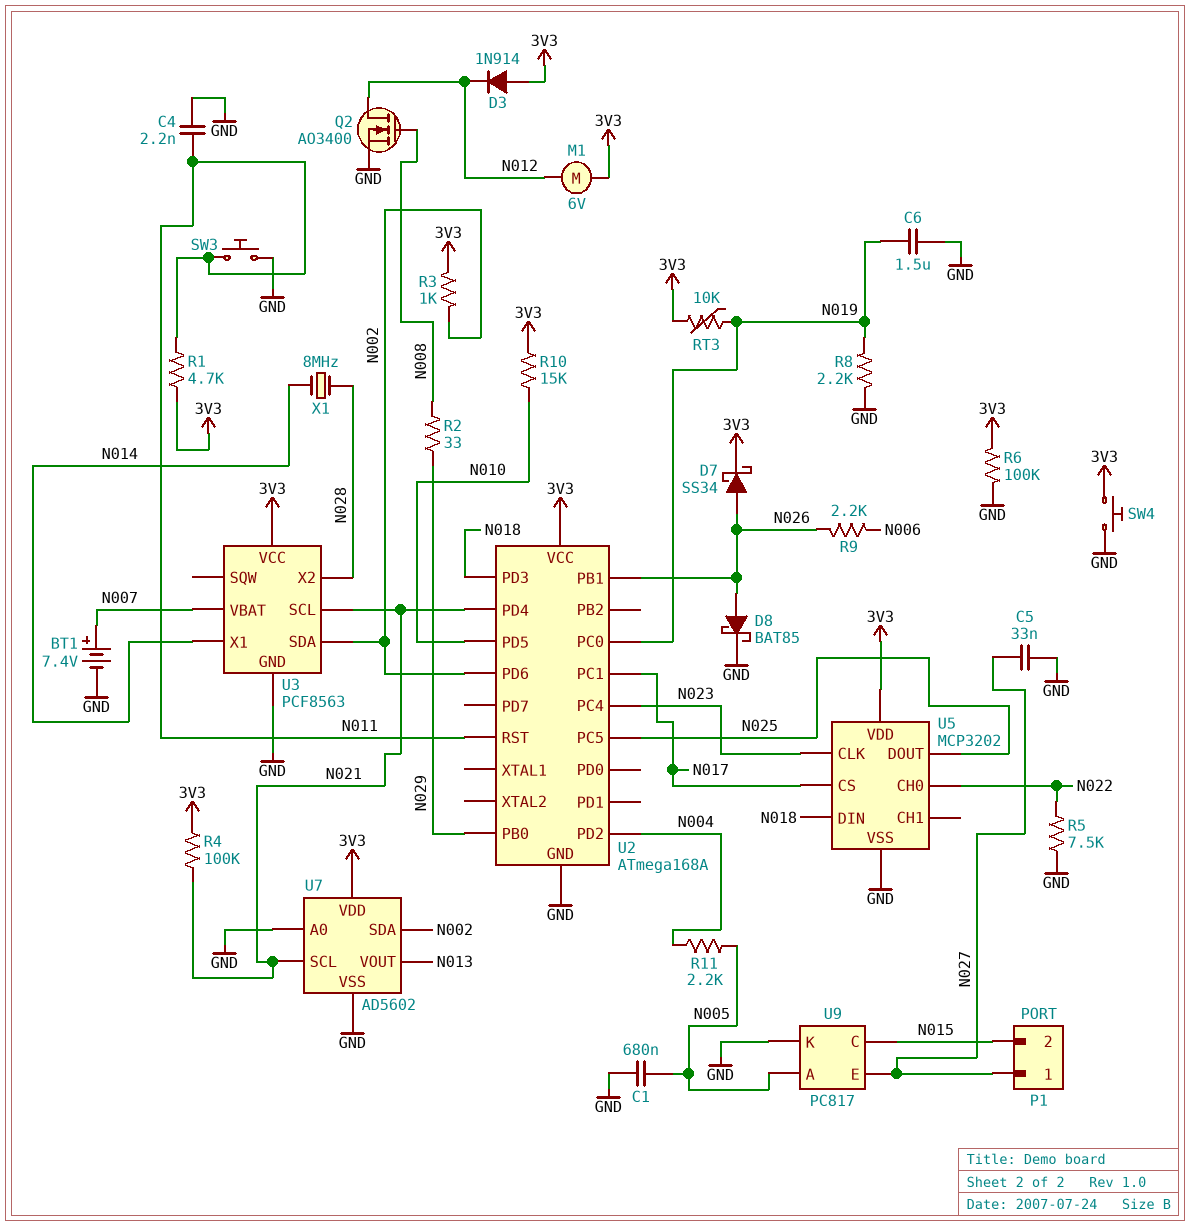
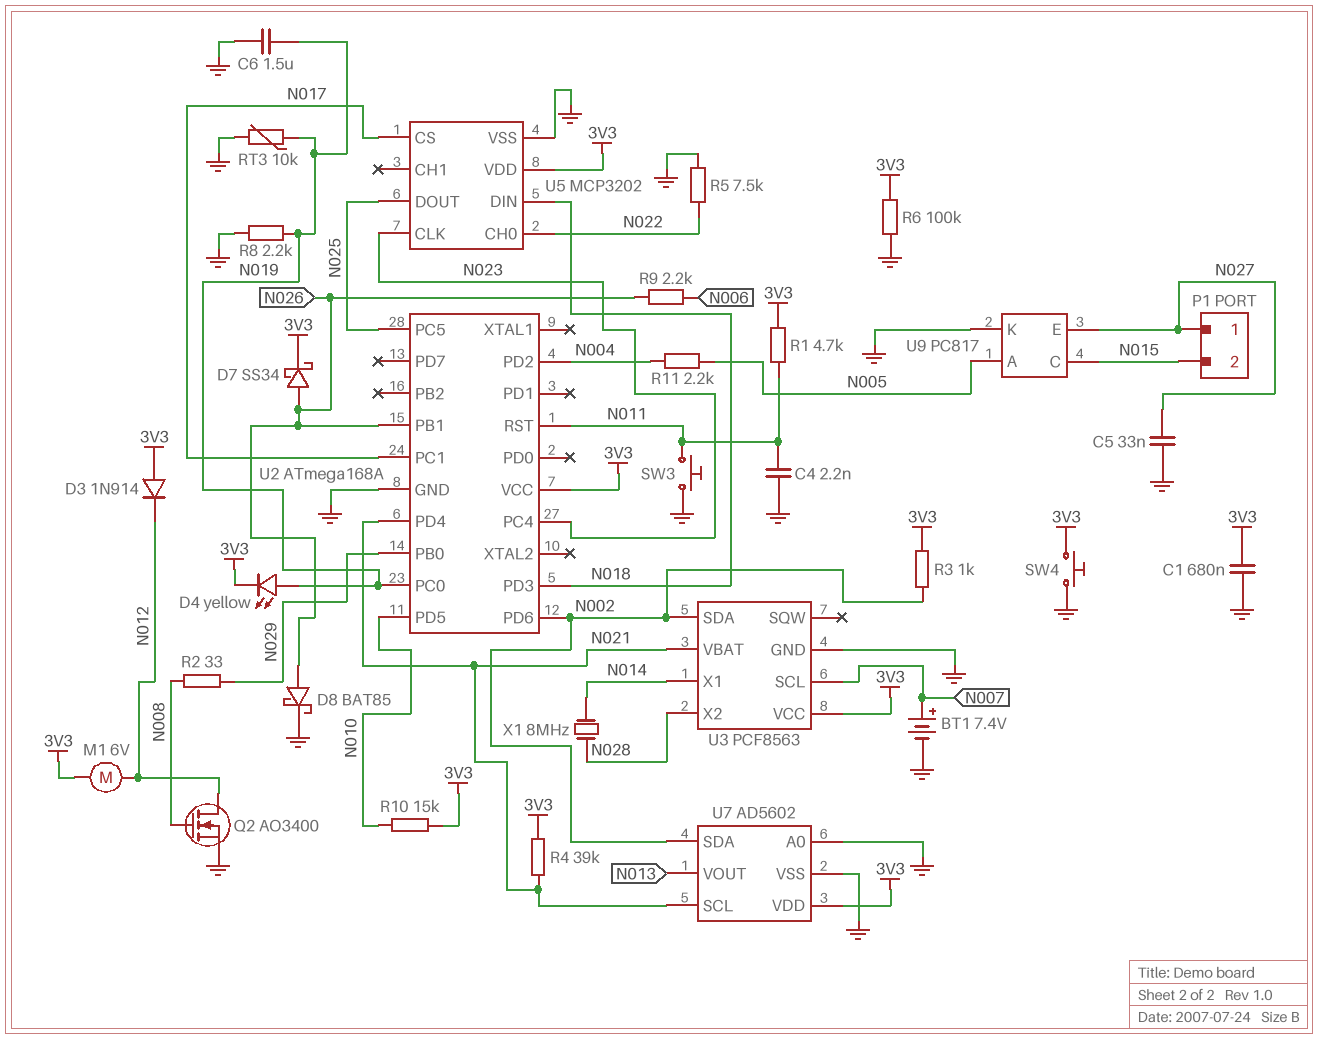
C1: 680nF (GND, N005) -> 680nF (3V3, GND)
D4: none -> LED yellow (A N019, K 3V3)
R4: 100k (3V3, N021) -> 39k (3V3, N021)
RT3: 10k (3V3, N019) -> 10k (GND, N019)
U3 pin SCL: N021 -> N007
U3 pin VBAT: N007 -> N021

